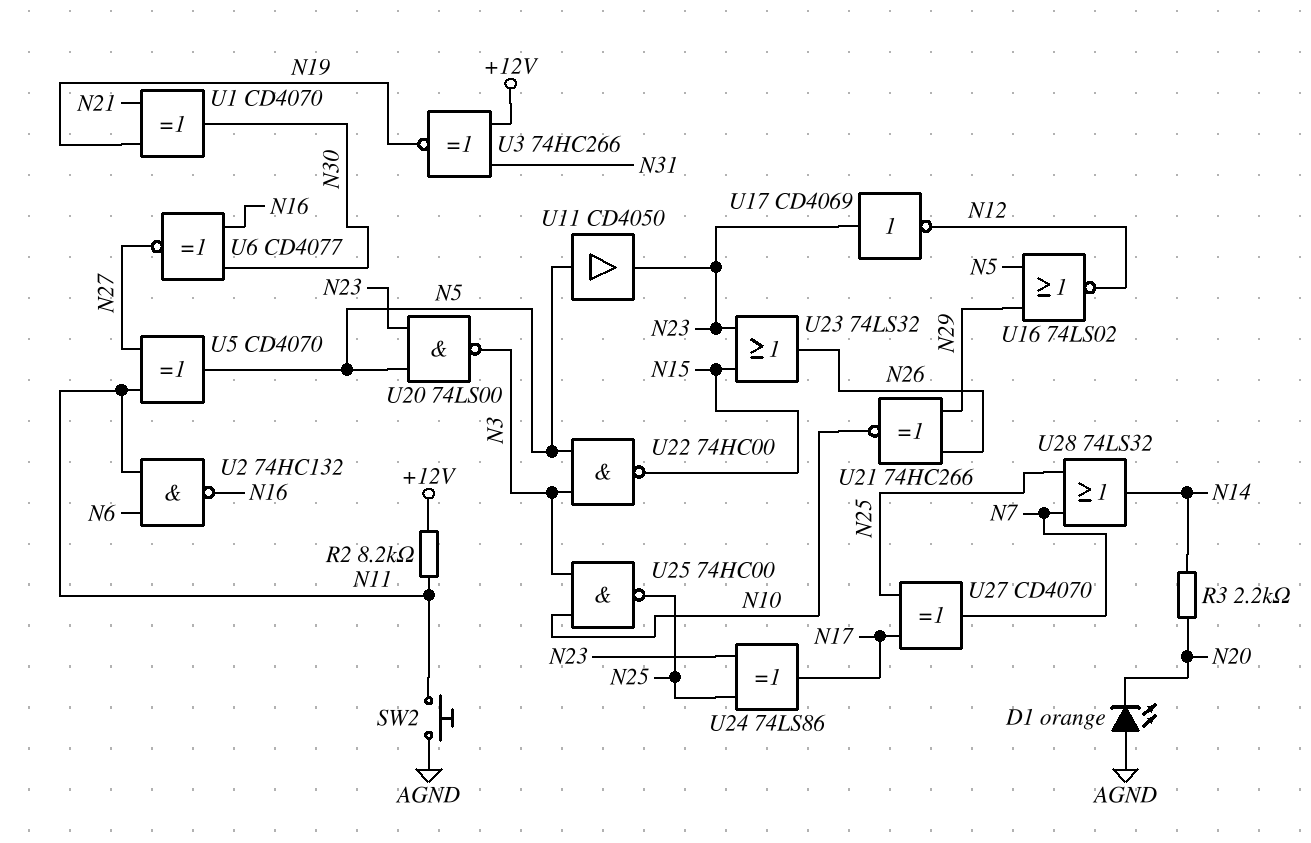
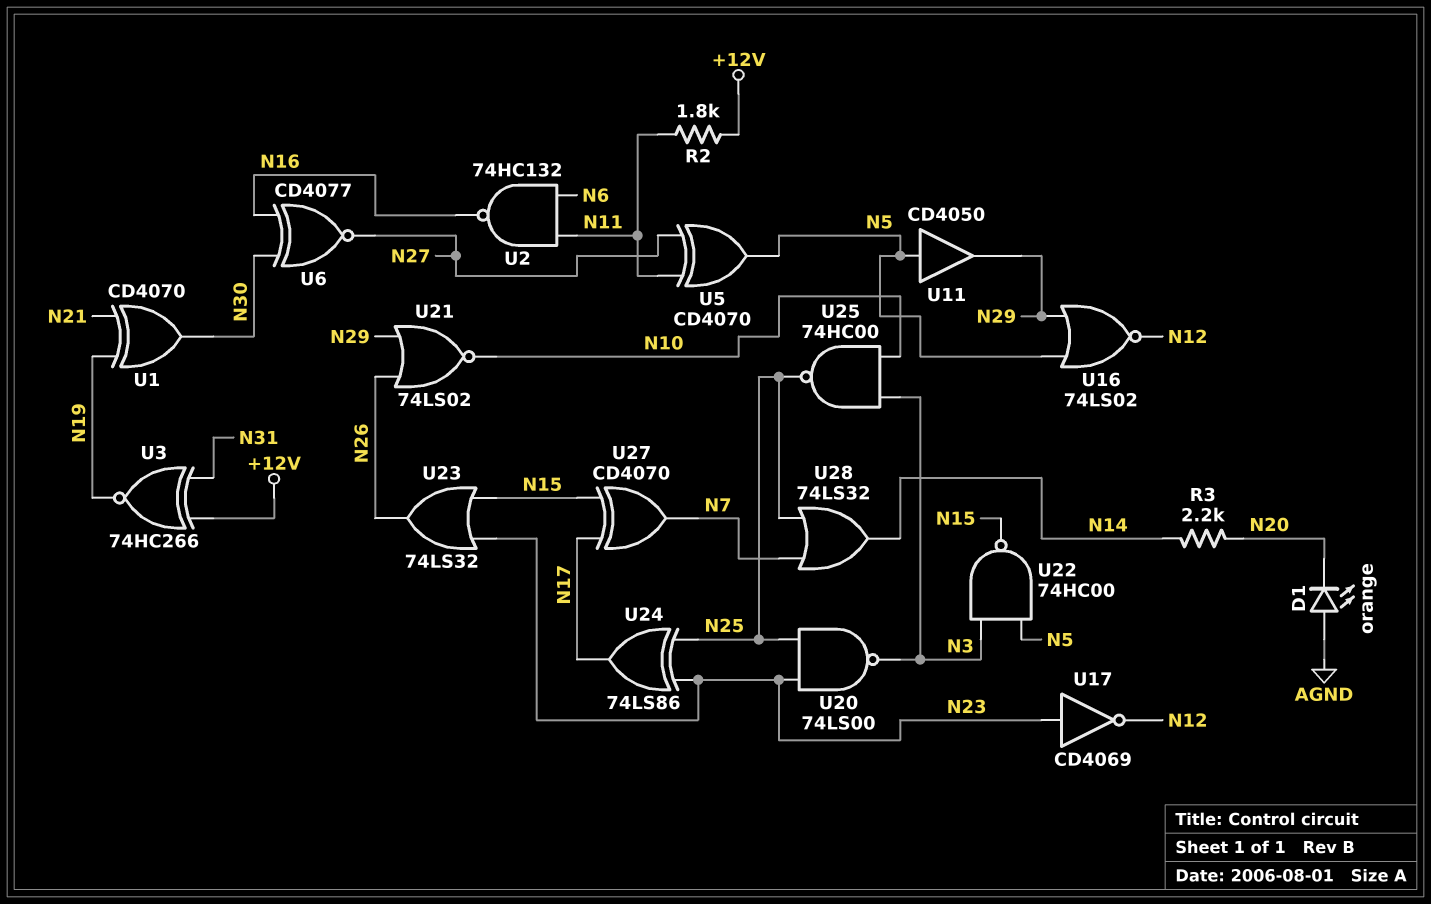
R2: 8.2k (+12V, N11) -> 1.8k (+12V, N11)
SW2: button (AGND, N11) -> none
U11: buffer CD4050 (in N5, out N23) -> buffer CD4050 (in N5, out N29)
U20: NAND 74LS00 (in N5, in N23, out N3) -> NAND 74LS00 (in N23, in N25, out N3)
U21: XNOR 74HC266 (in N26, in N29, out N10) -> NOR 74LS02 (in N26, in N29, out N10)
U27: XOR CD4070 (in N17, in N25, out N7) -> XOR CD4070 (in N15, in N17, out N7)

